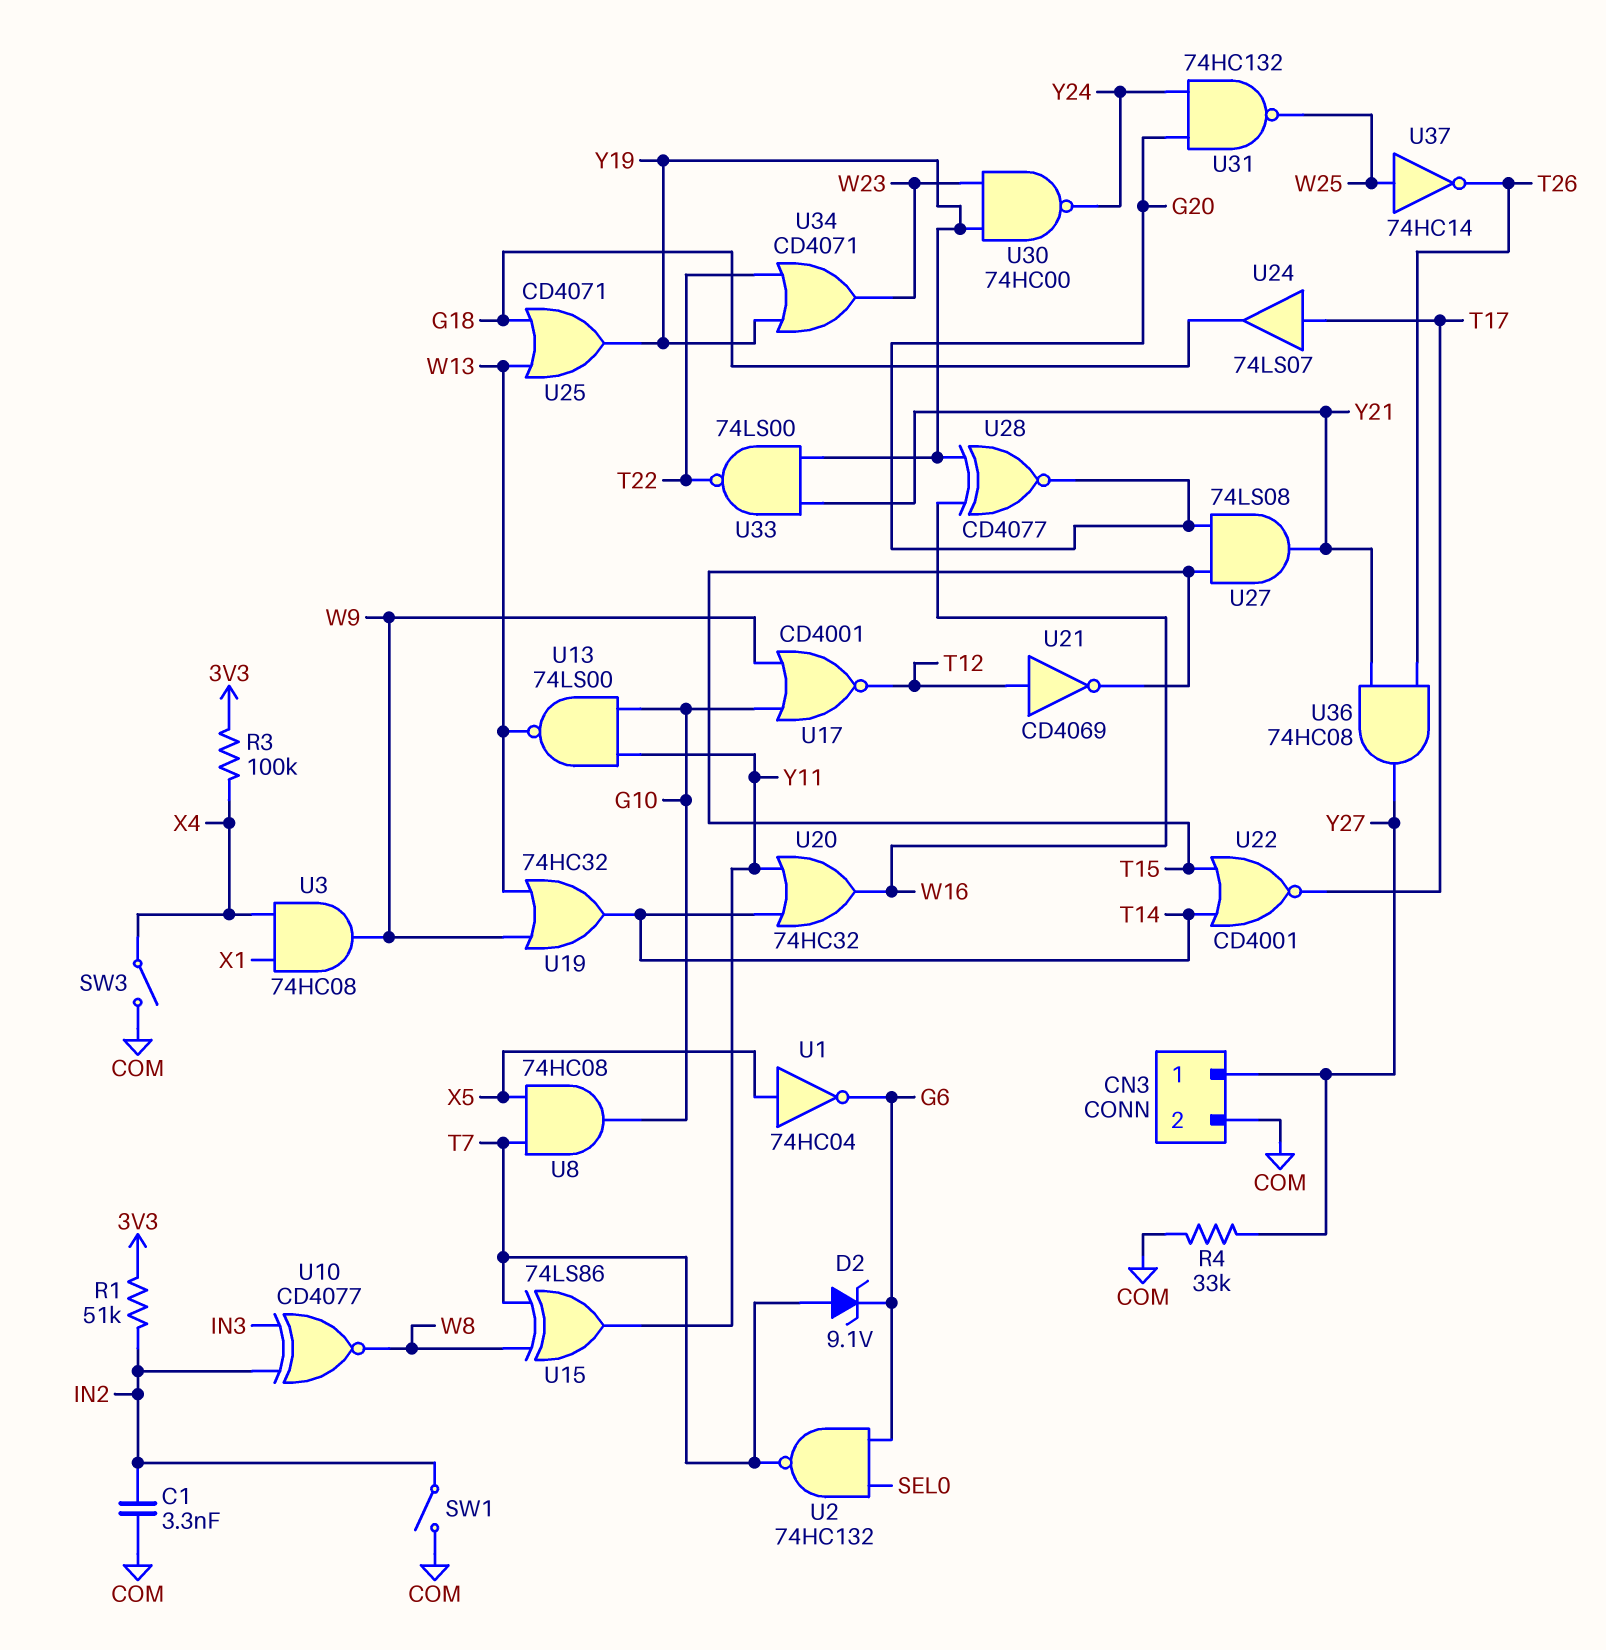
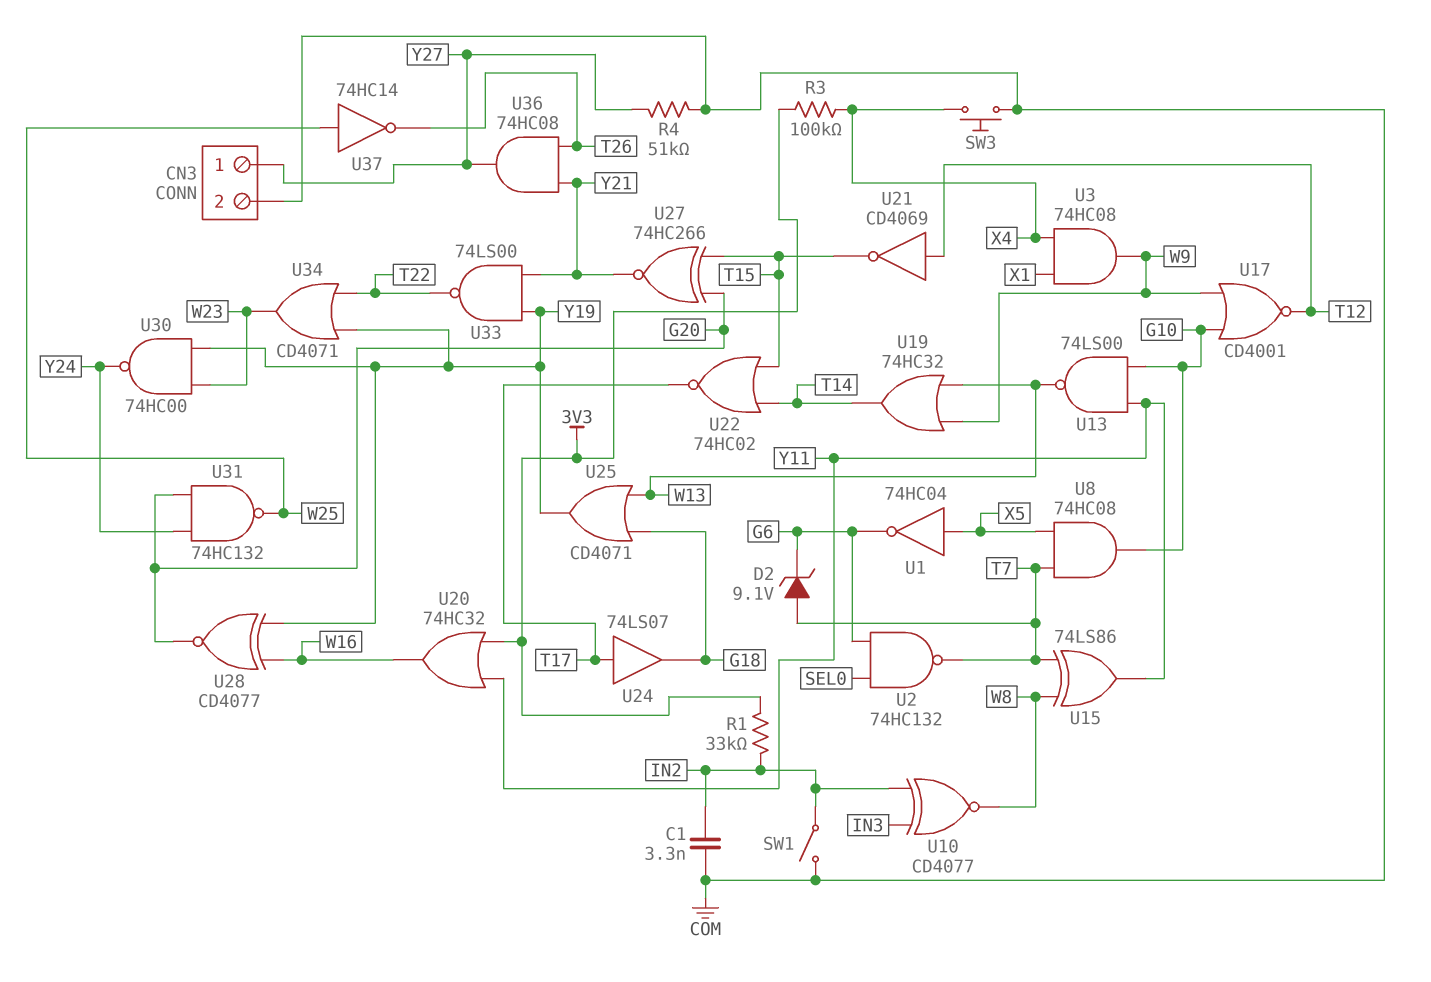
R1: 51k (3V3, IN2) -> 33k (3V3, IN2)
R4: 33k (COM, Y27) -> 51k (COM, Y27)
SW3: switch (COM, X4) -> button (COM, X4)
U20: OR 74HC32 (in T14, in Y11, out W16) -> OR 74HC32 (in 3V3, in Y11, out W16)
U22: NOR CD4001 (in T14, in T15, out T17) -> NOR 74HC02 (in T14, in T15, out T17)
U27: AND 74LS08 (in G20, in T15, out Y21) -> XNOR 74HC266 (in G20, in T15, out Y21)

